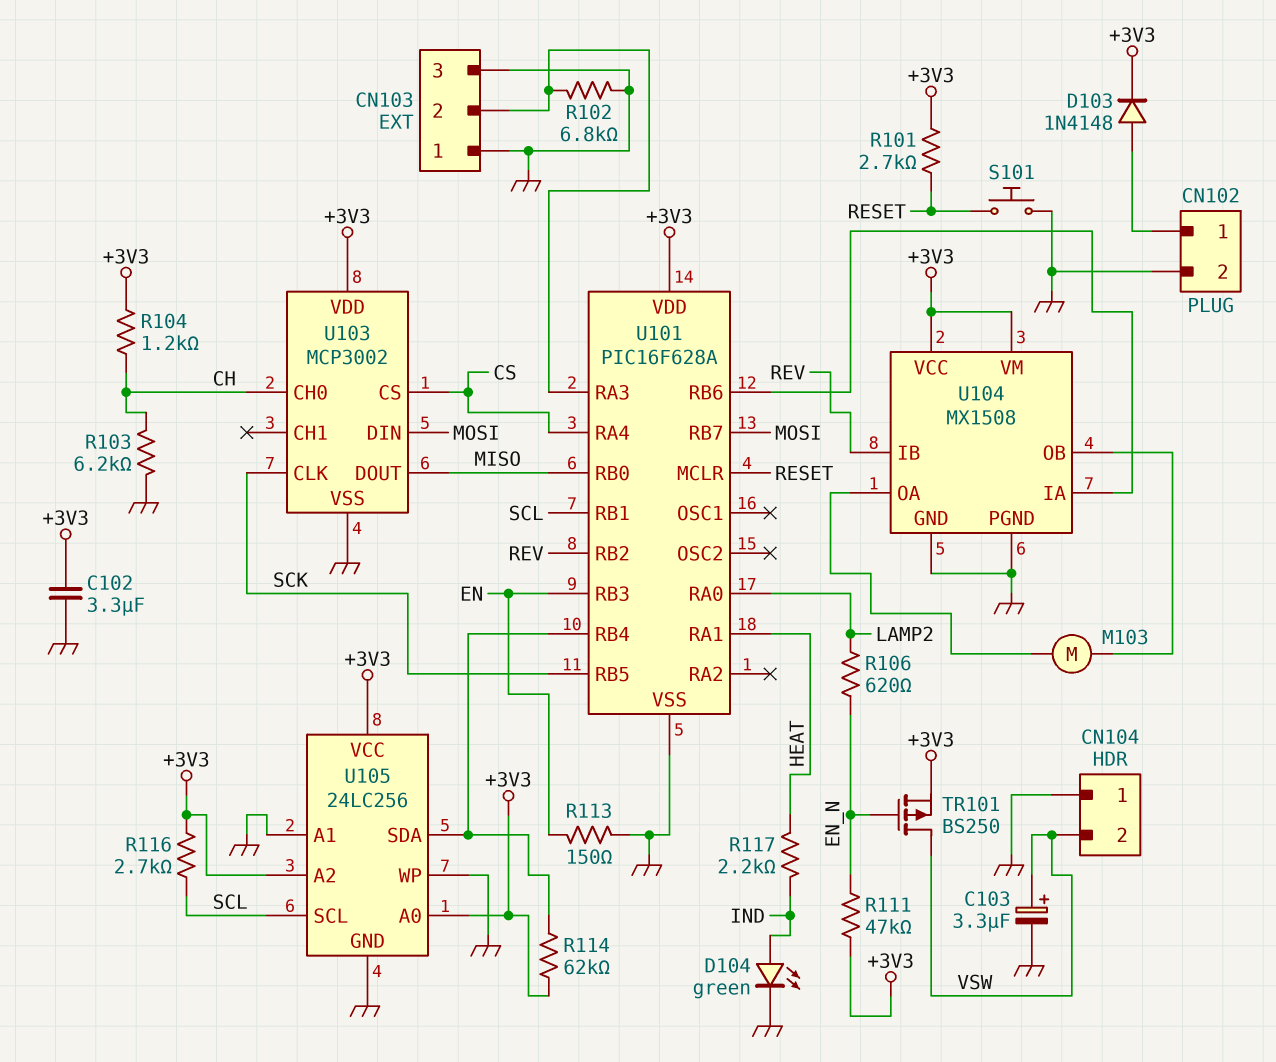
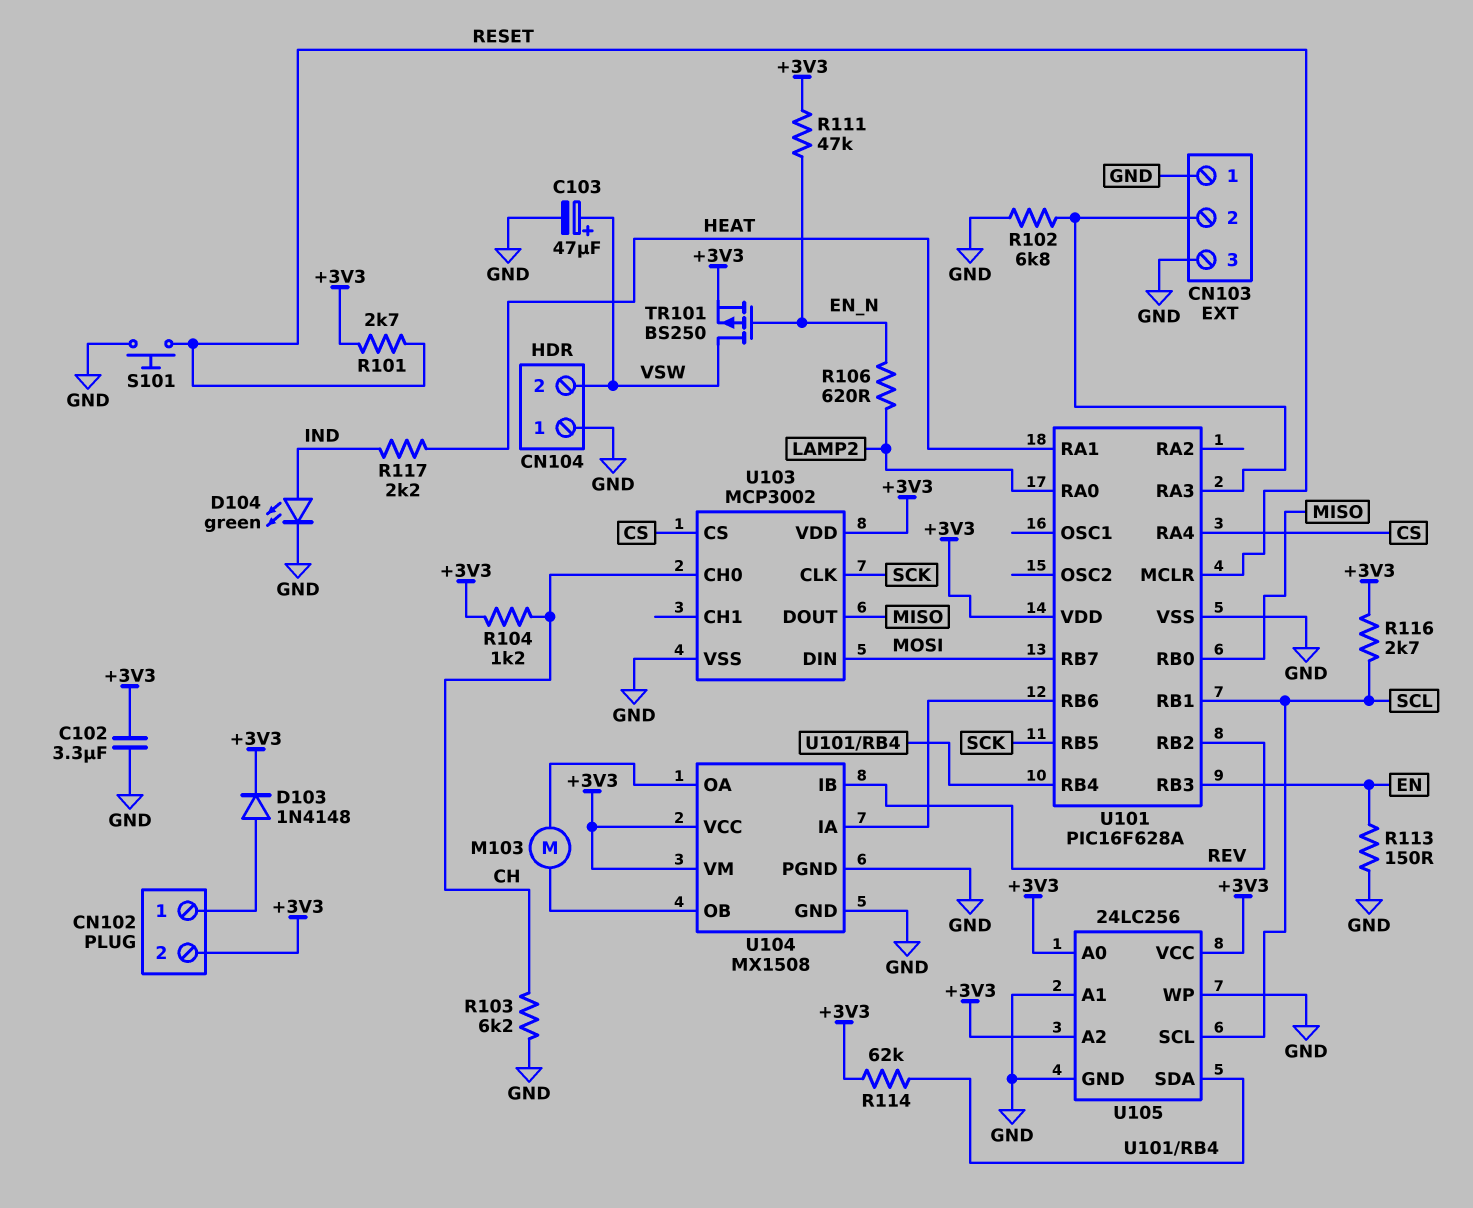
C103: 3.3uF (plus VSW, minus GND) -> 47uF (plus VSW, minus GND)
CN102 pin 2: GND -> +3V3

